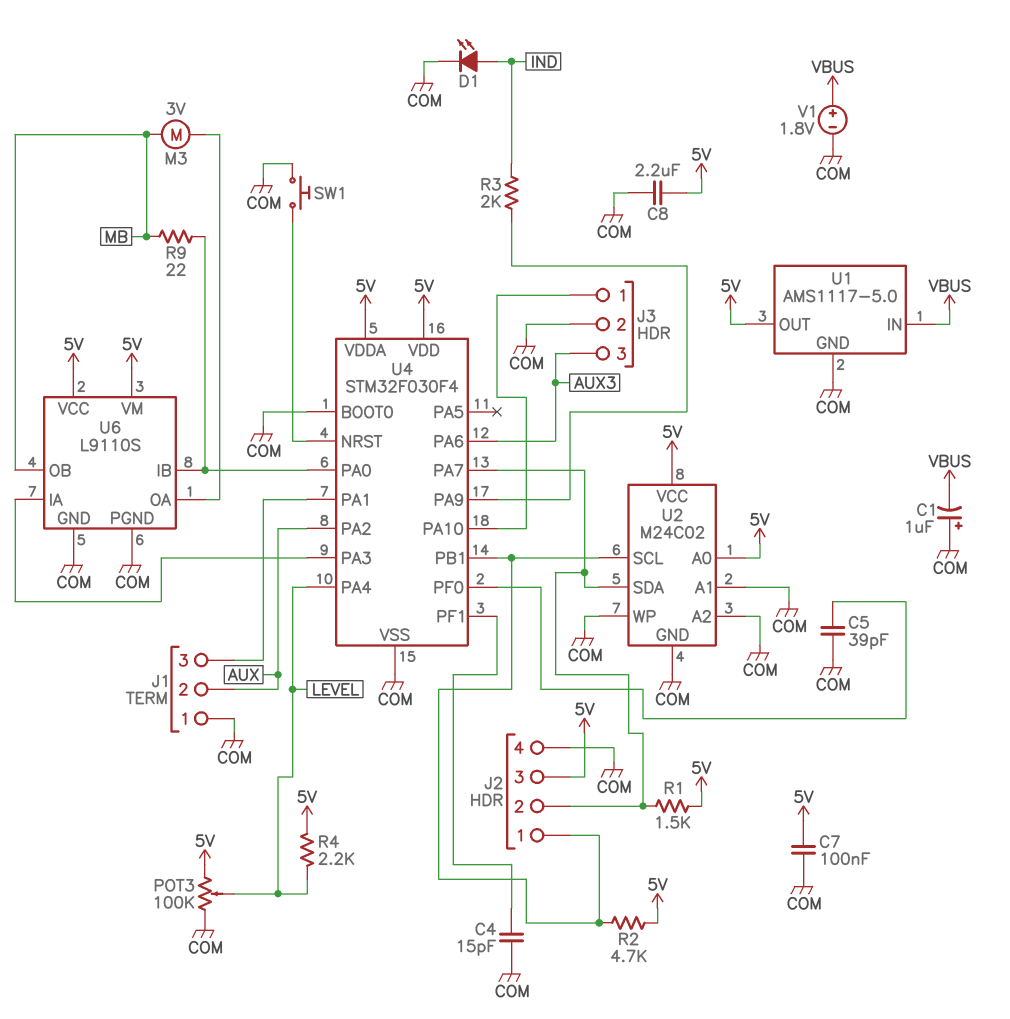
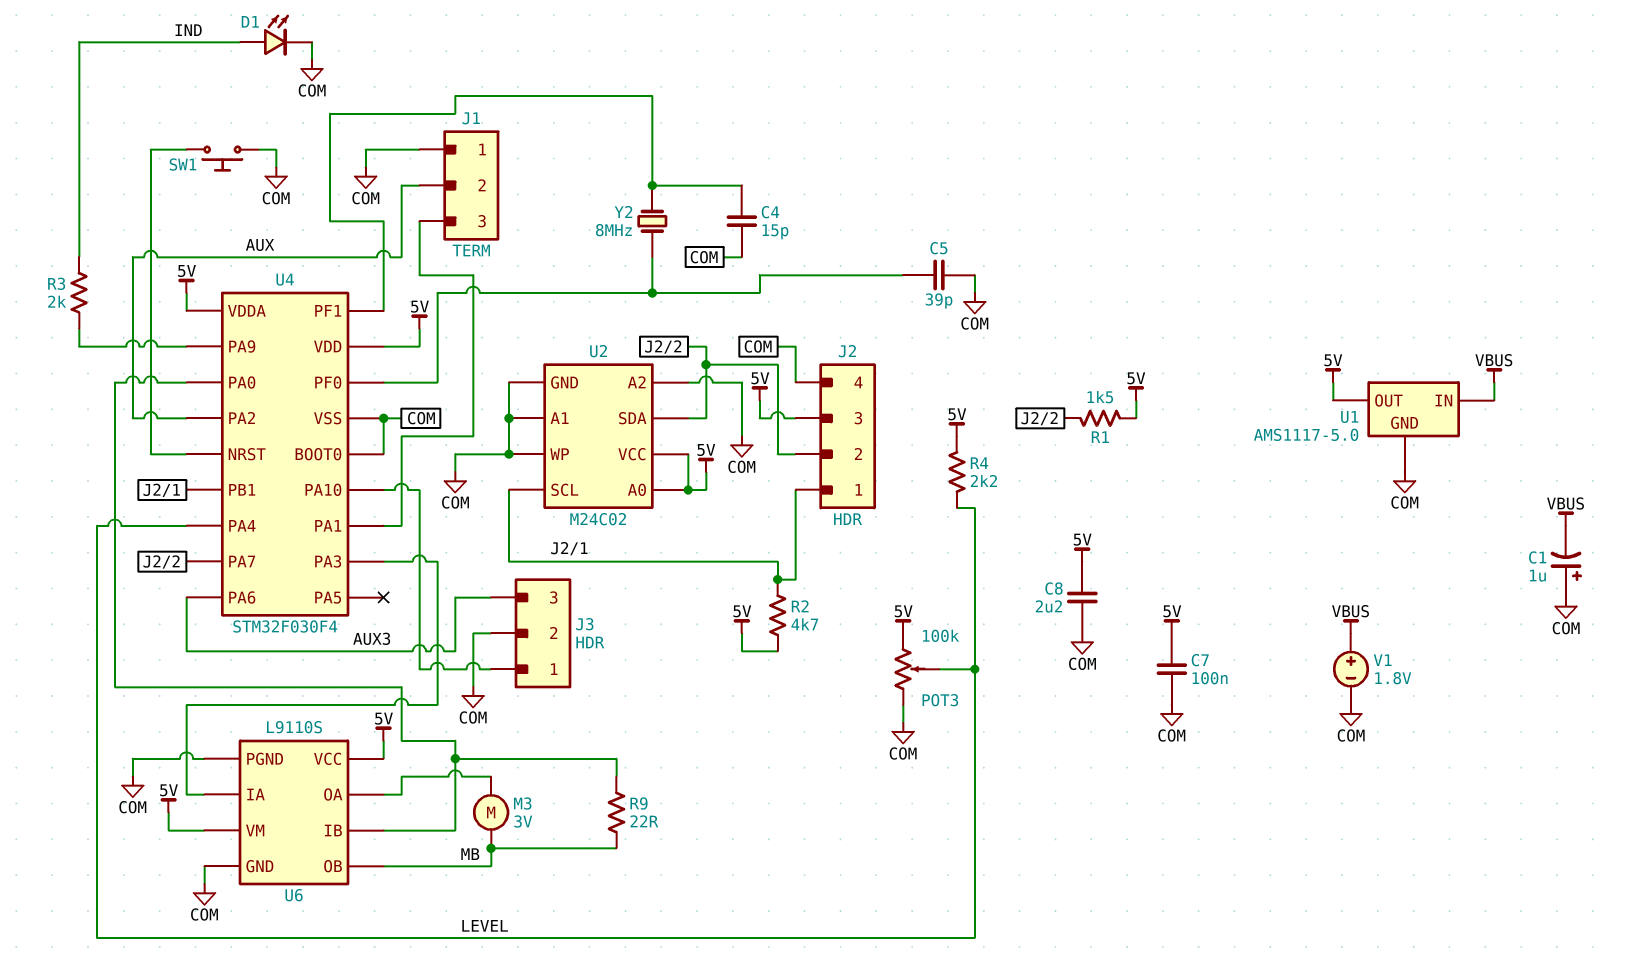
Y2: none -> 8MHz (U4/PF0, U4/PF1)

